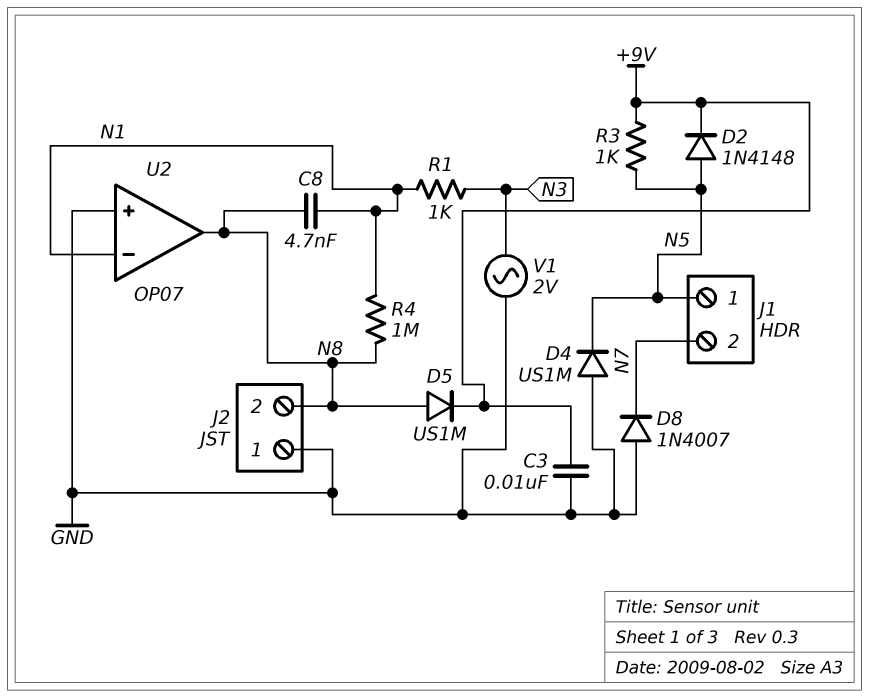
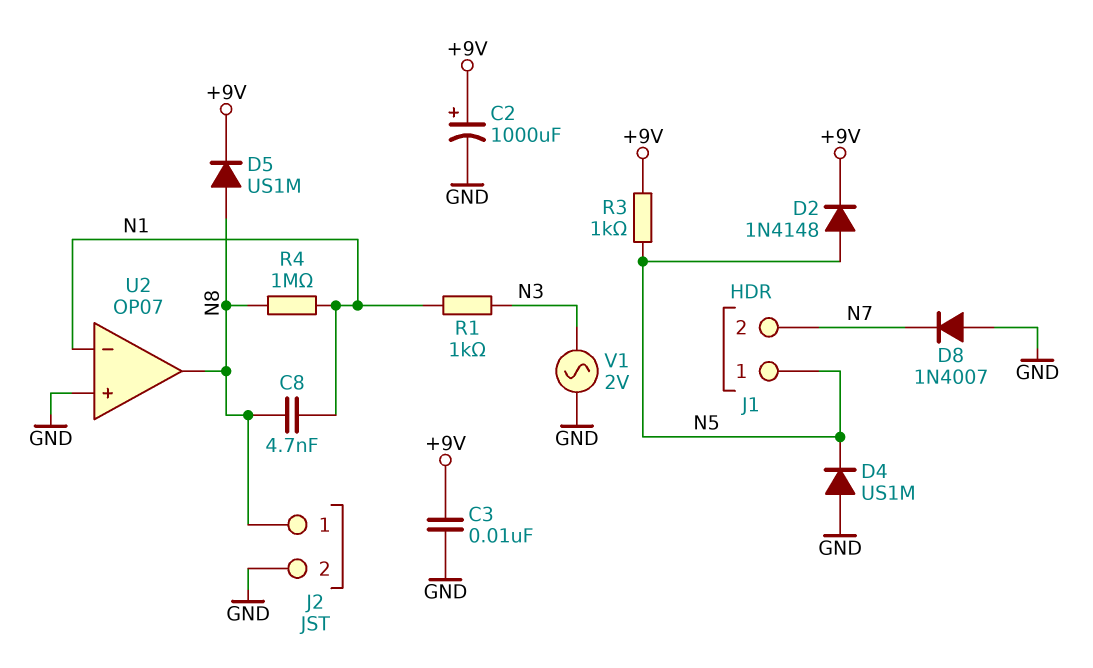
C2: none -> 1000uF (plus +9V, minus GND)
J2 pin 1: GND -> N8
J2 pin 2: N8 -> GND

